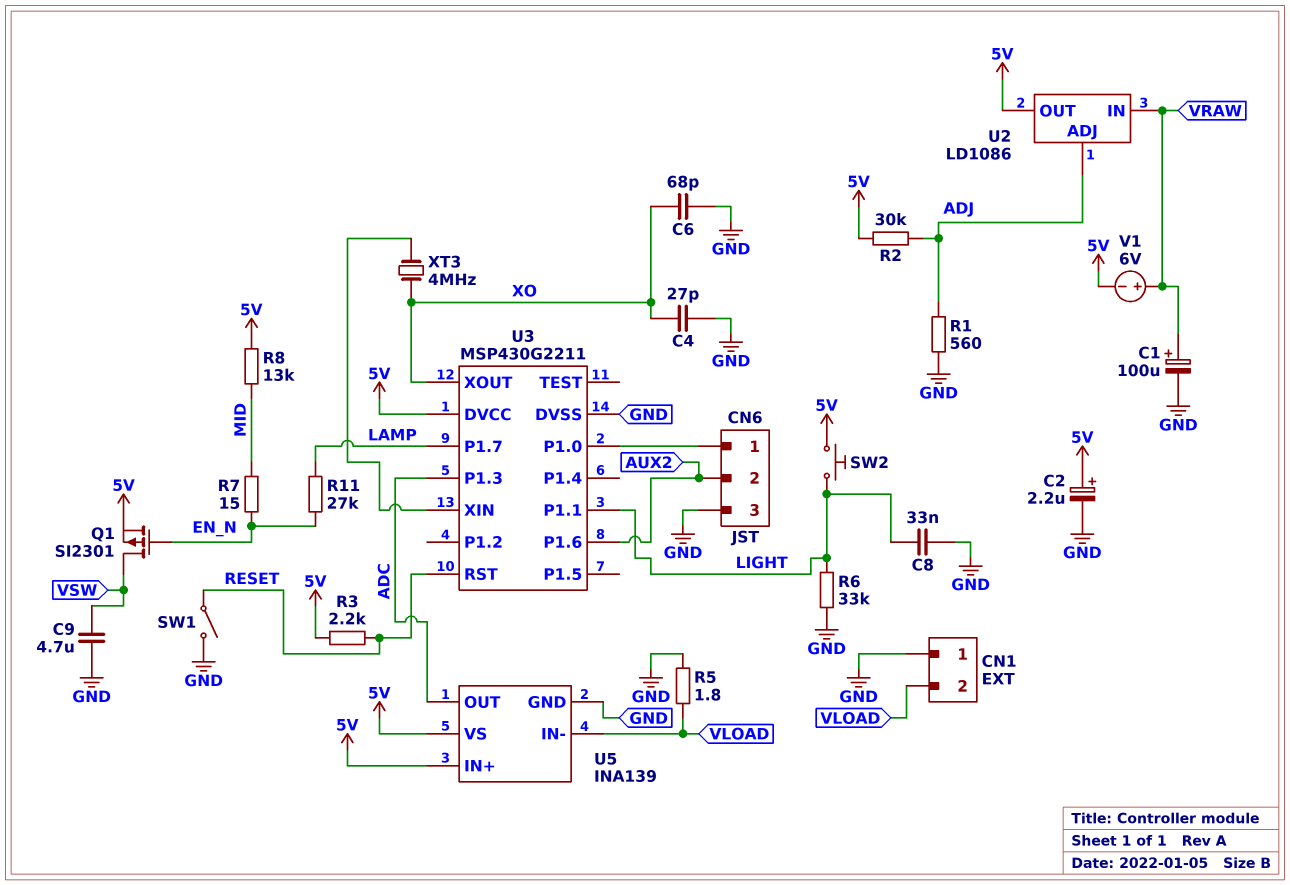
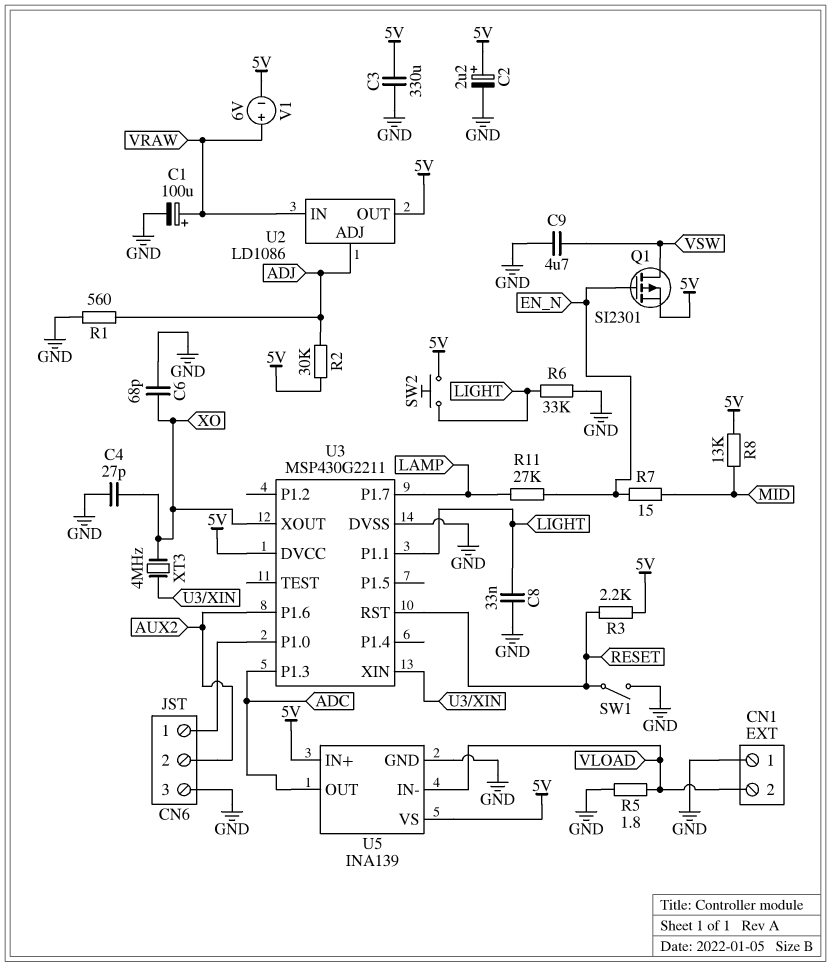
C3: none -> 330uF (5V, GND)

